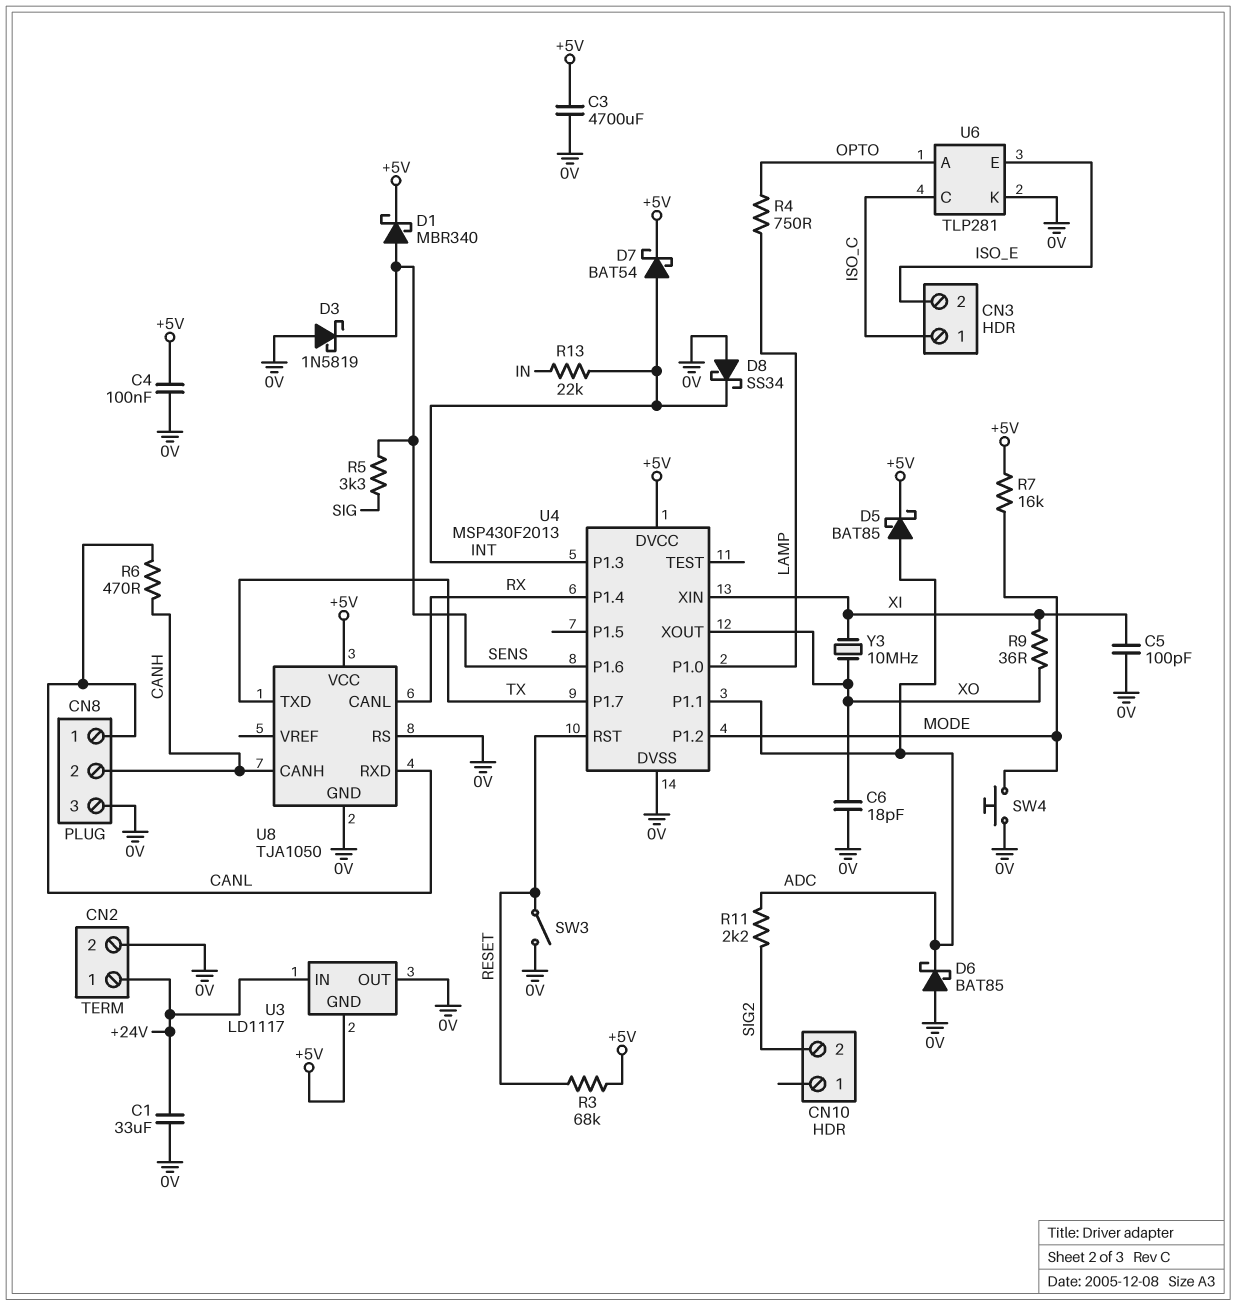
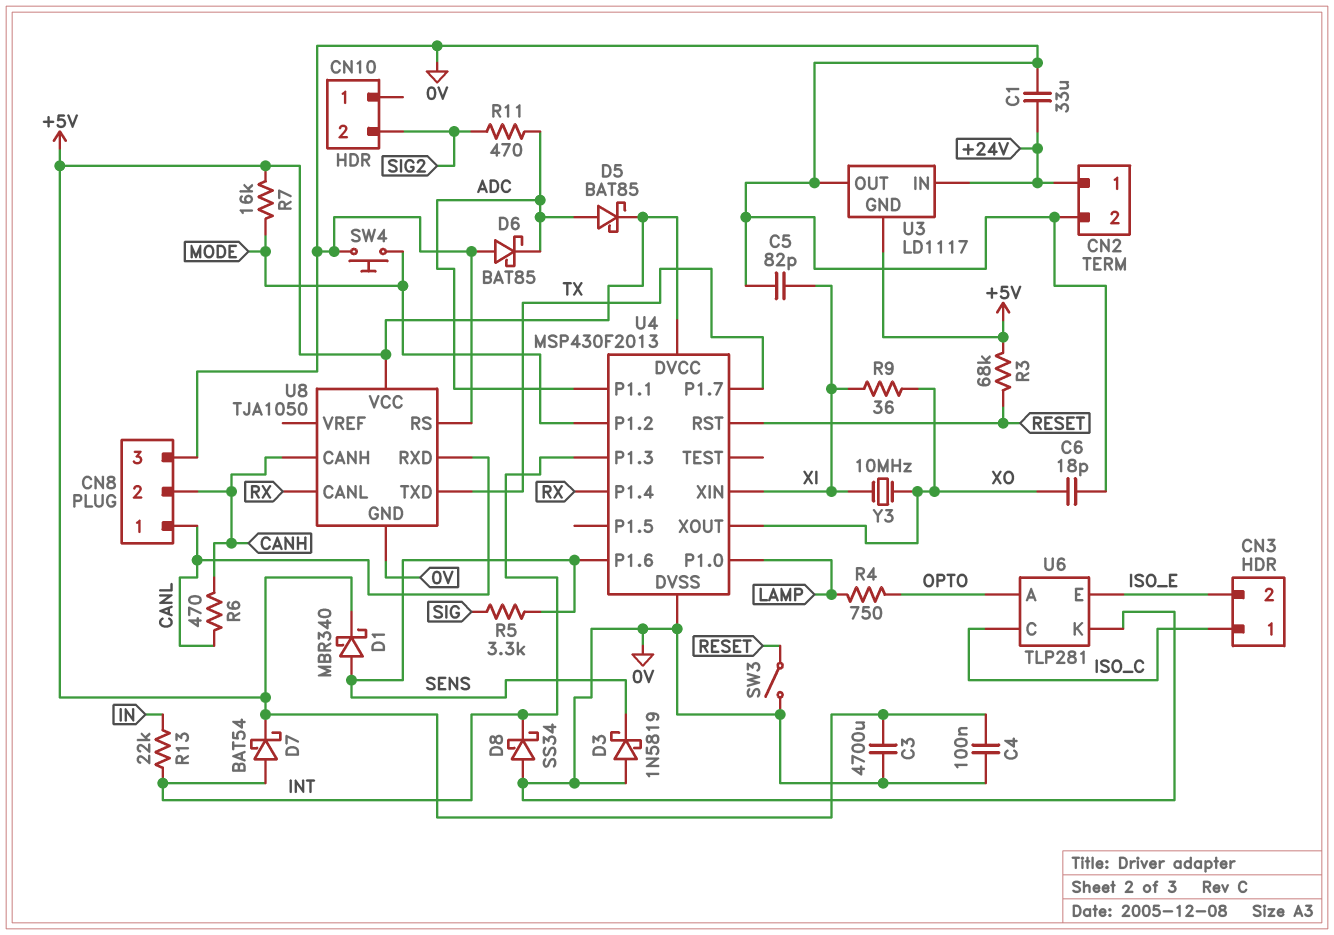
C5: 100pF (0V, XI) -> 82pF (0V, XI)
R11: 2.2k (ADC, SIG2) -> 470 (ADC, SIG2)

